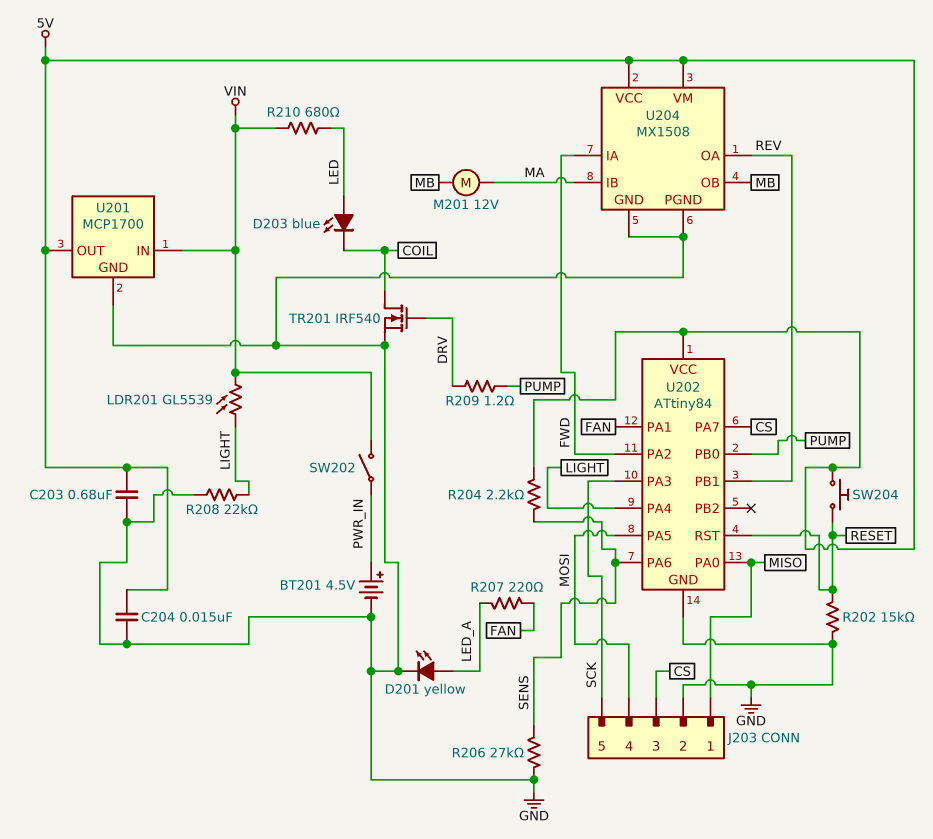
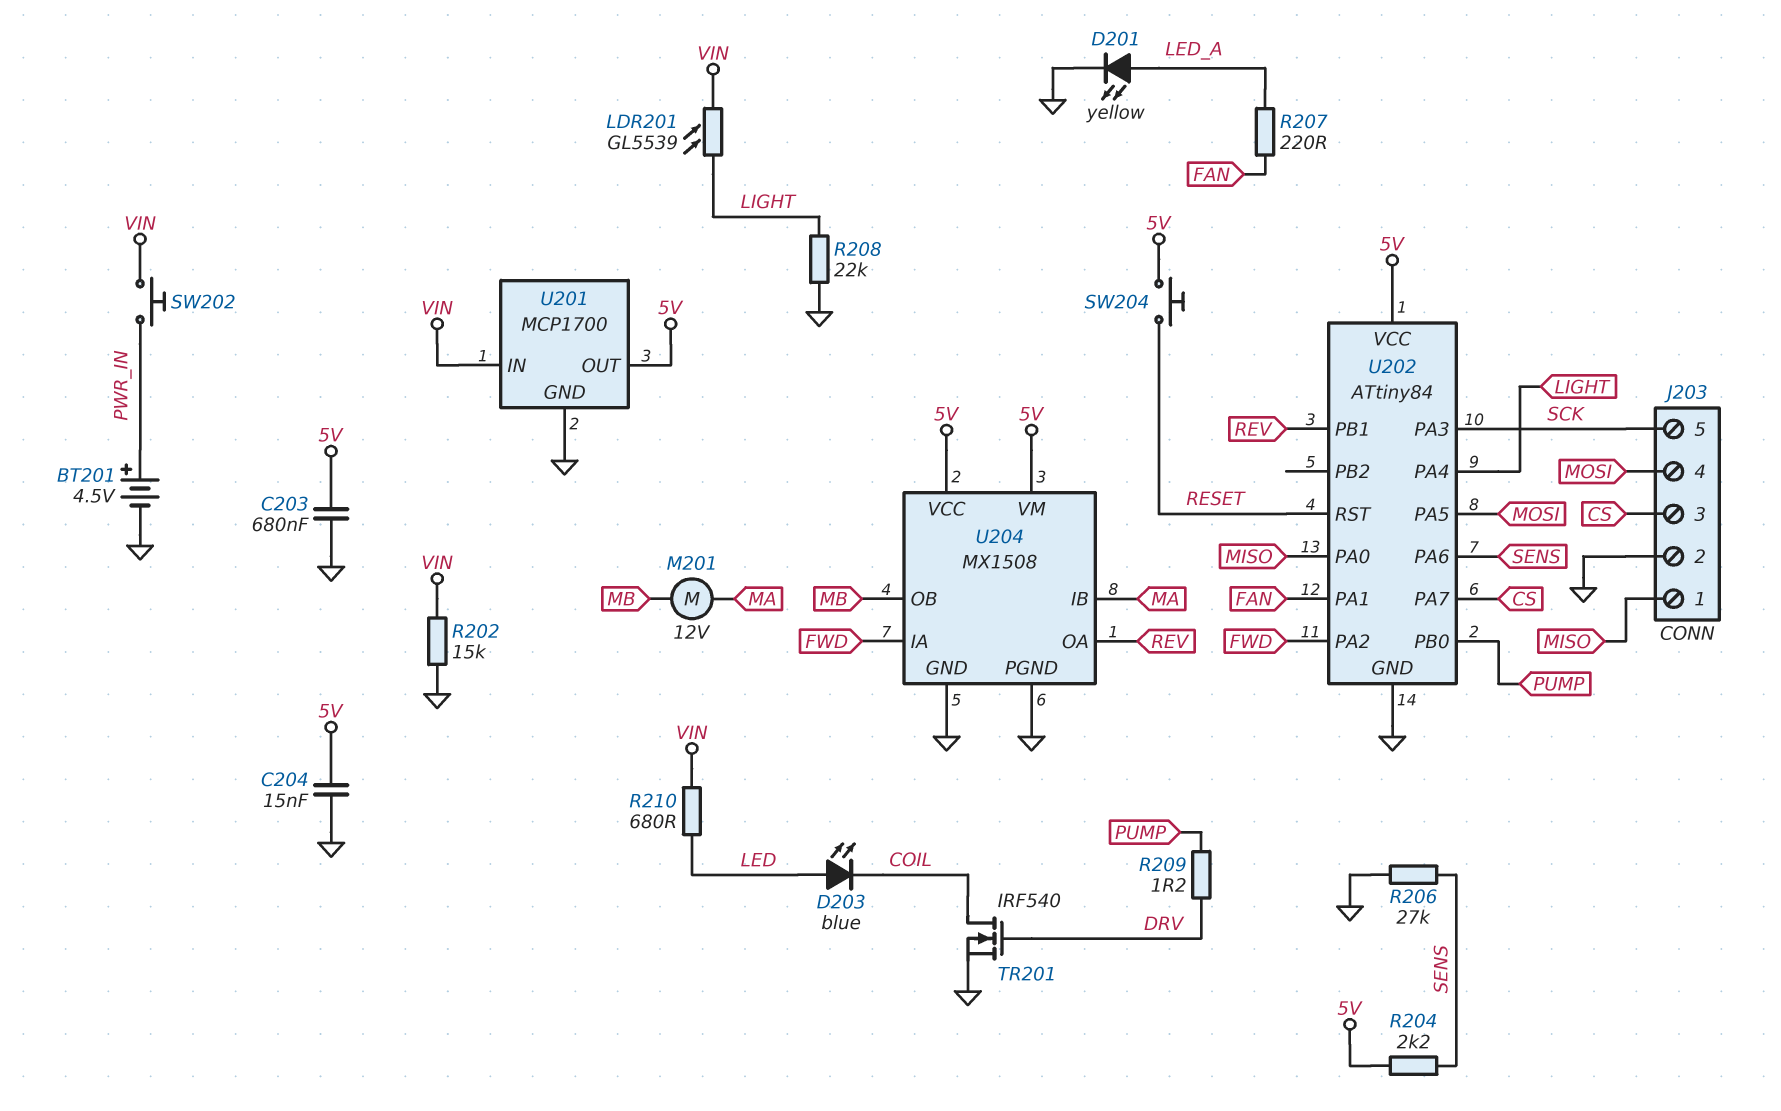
R202: 15k (GND, RESET) -> 15k (GND, VIN)
SW202: switch (PWR_IN, VIN) -> button (PWR_IN, VIN)

